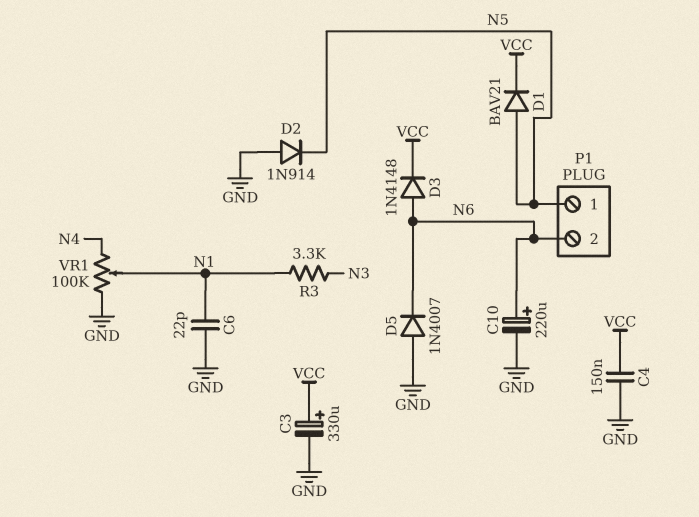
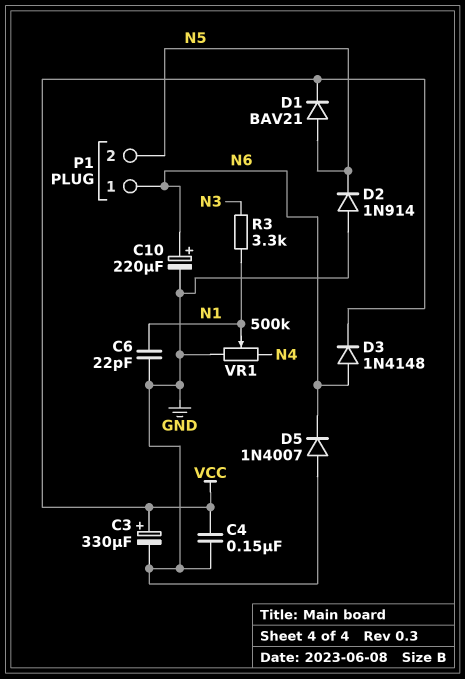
P1 pin 1: N5 -> N6
P1 pin 2: N6 -> N5
VR1: 100k (GND, N4, wiper N1) -> 500k (GND, N4, wiper N1)

